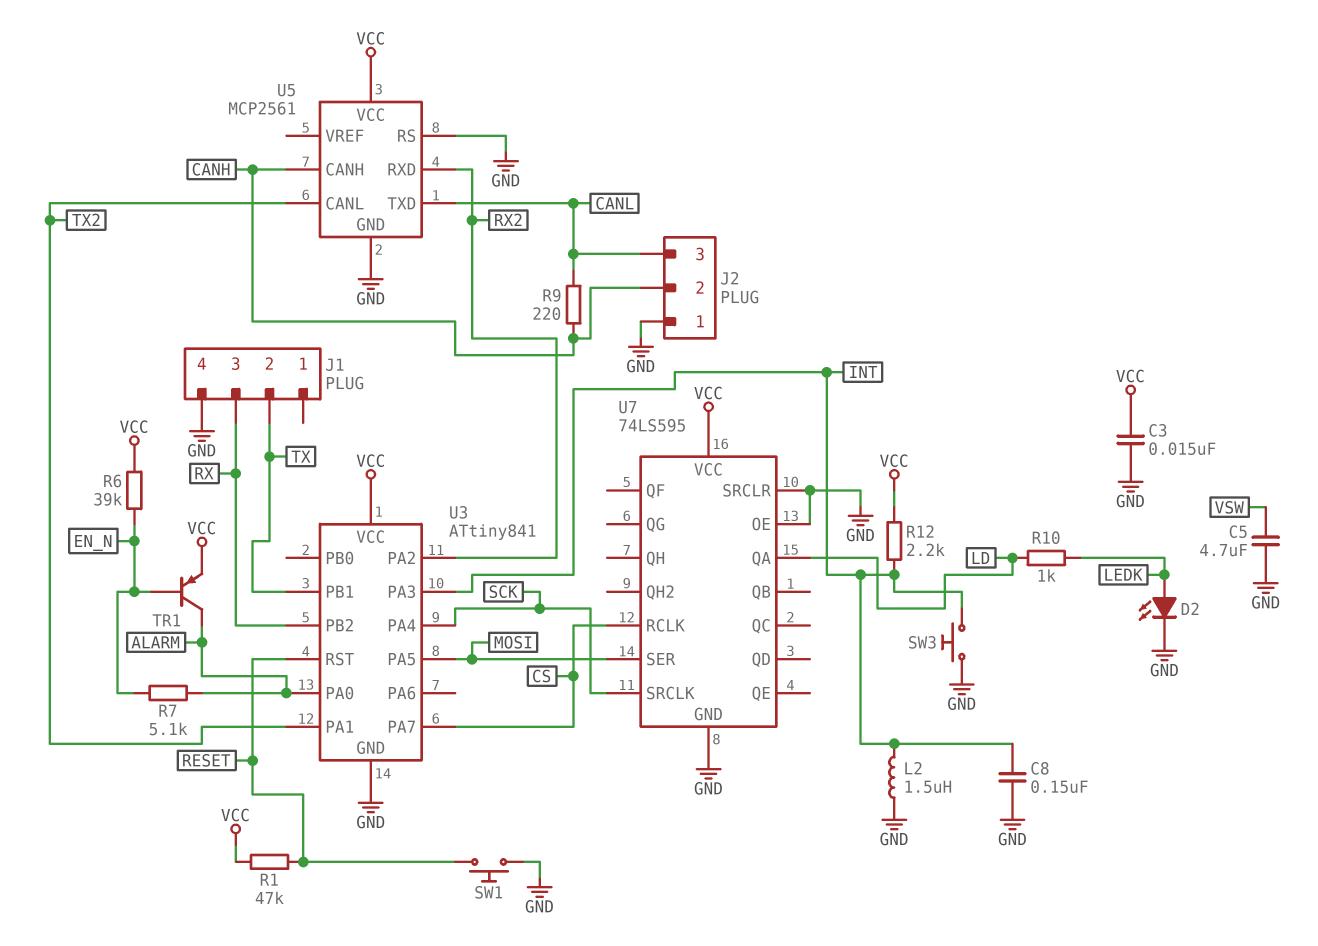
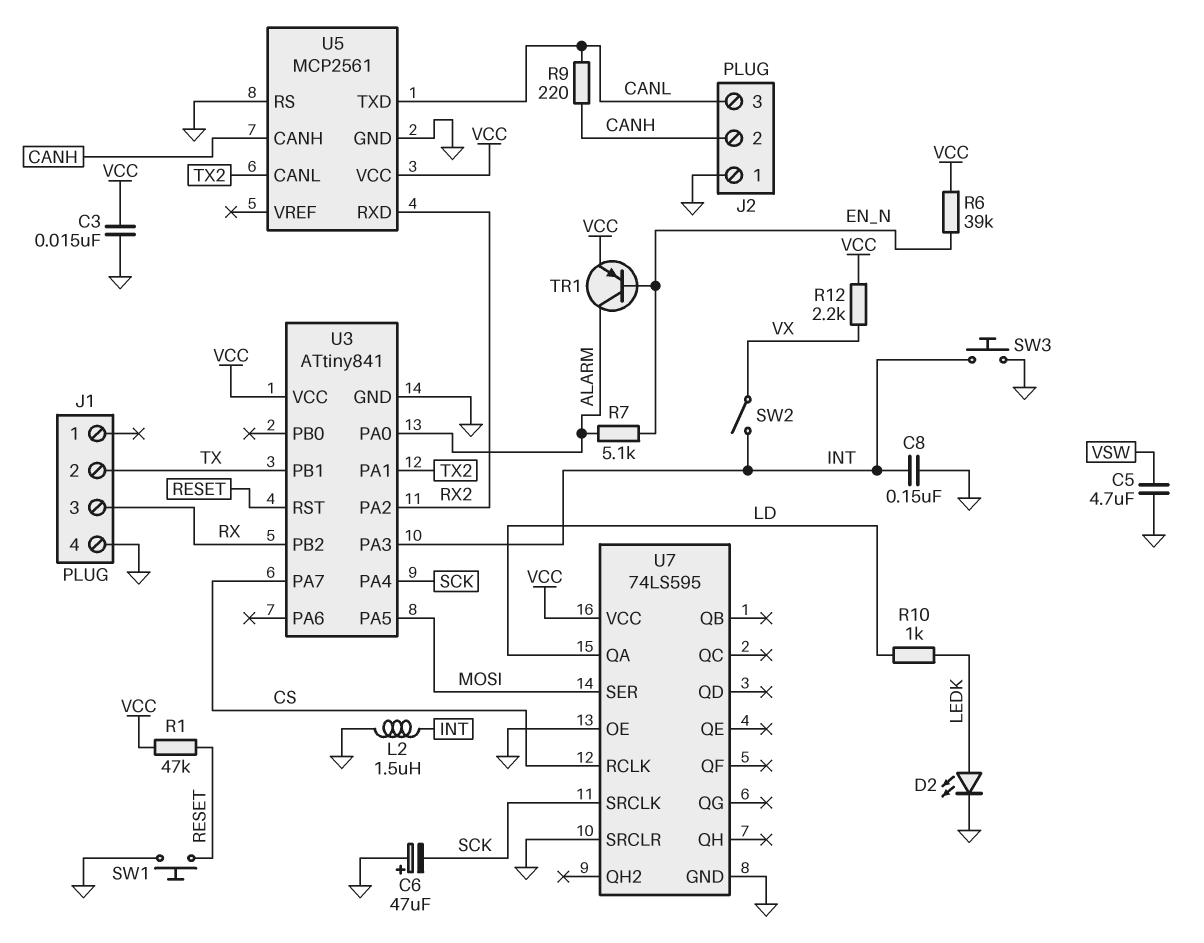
C6: none -> 47uF (plus GND, minus SCK)
R12: 2.2k (INT, VCC) -> 2.2k (VCC, VX)
SW2: none -> switch (INT, VX)

